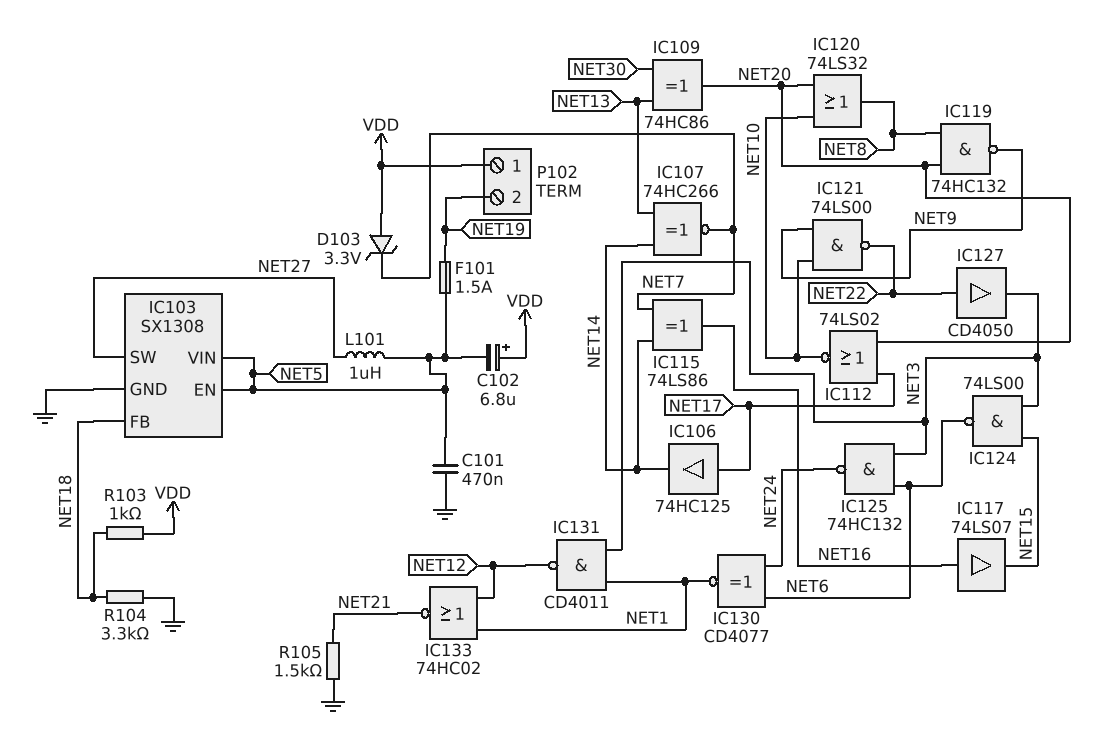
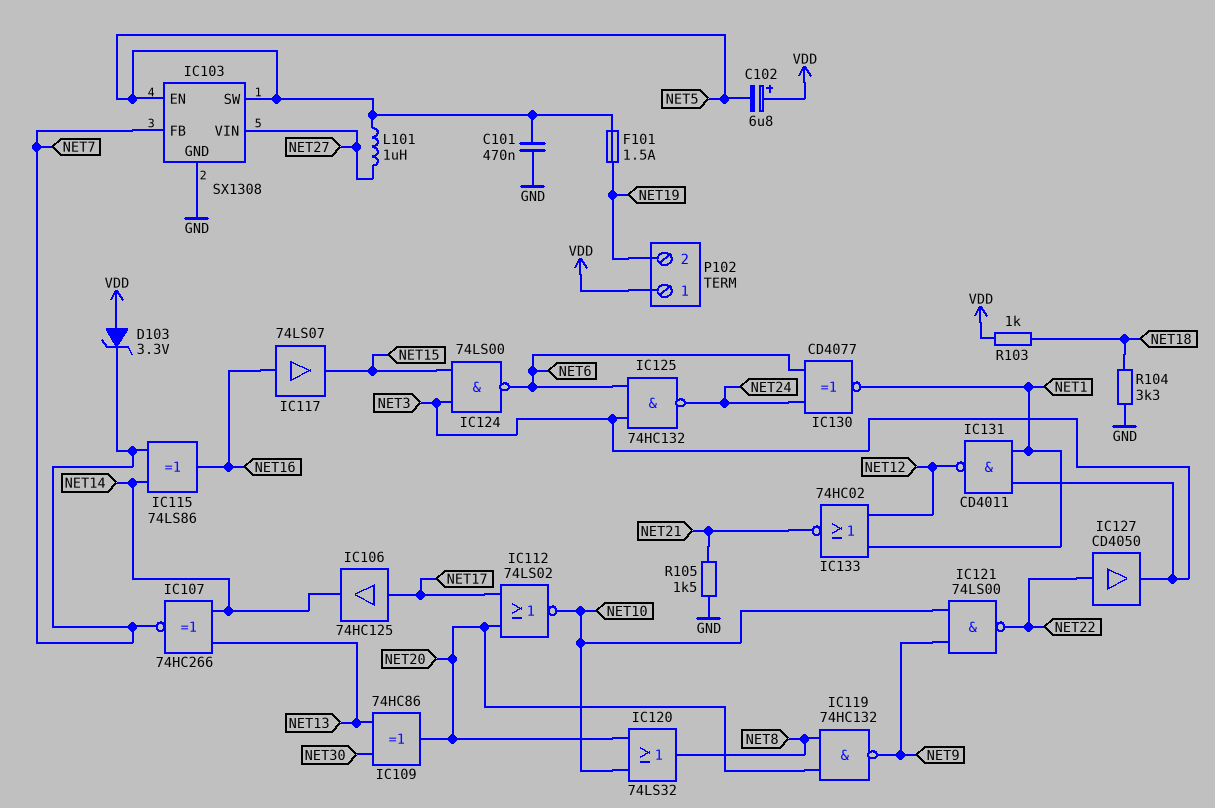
IC103 pin FB: NET18 -> NET7
IC103 pin SW: NET27 -> NET5
IC103 pin VIN: NET5 -> NET27

